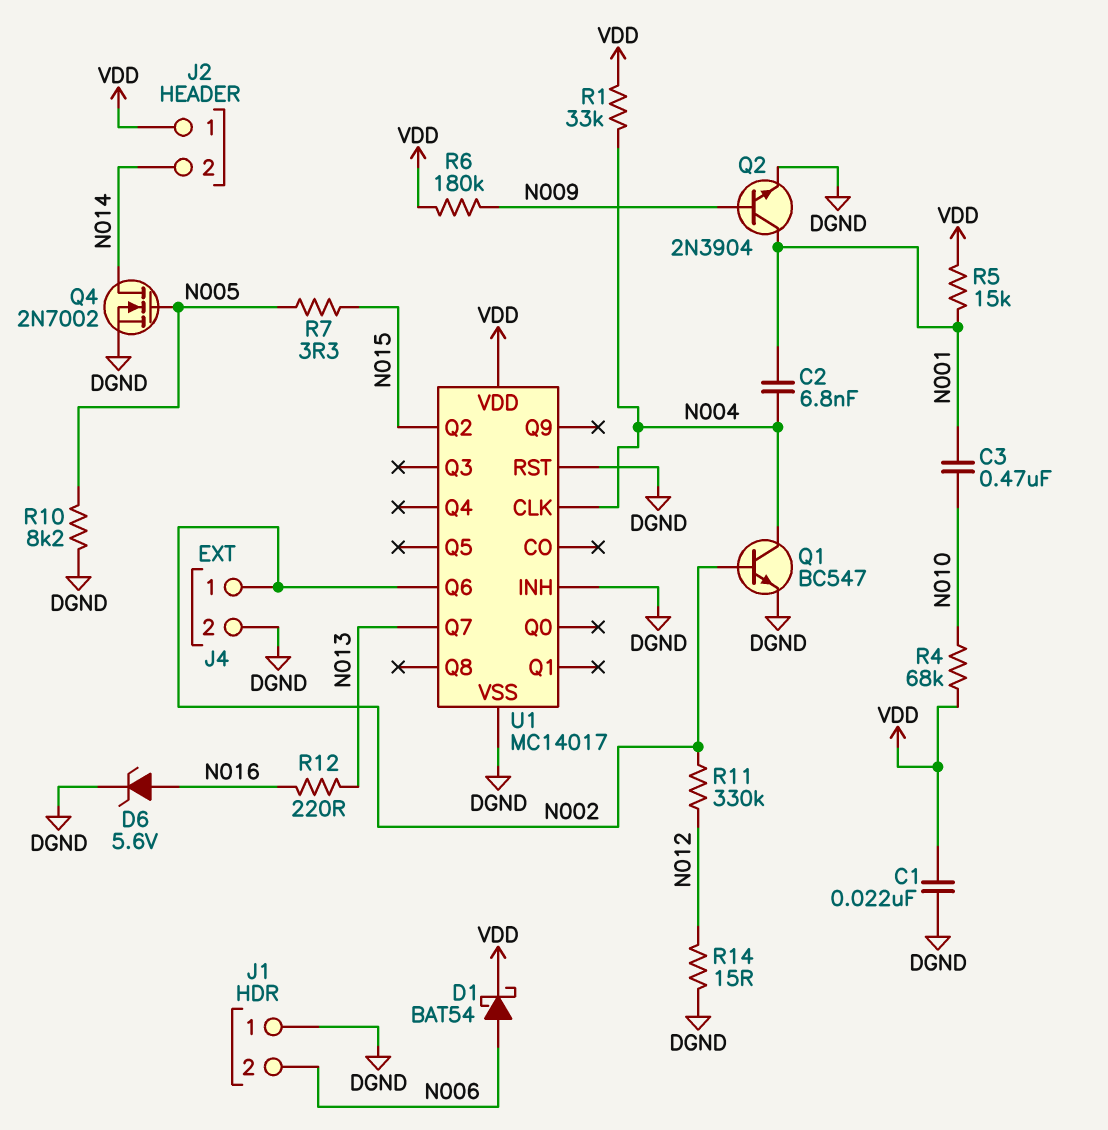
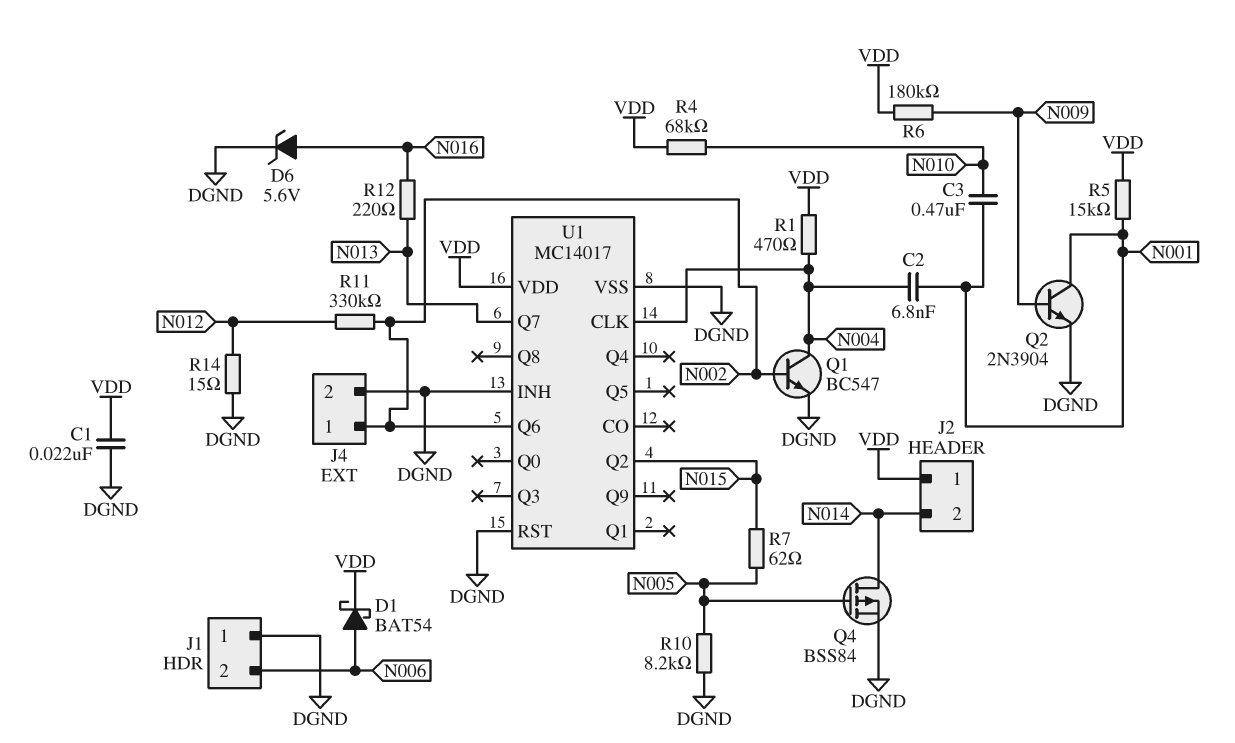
Q4: NMOS 2N7002 (G N005, D N014, S DGND) -> PMOS BSS84 (G N005, D N014, S DGND)
R1: 33k (N004, VDD) -> 470 (N004, VDD)
R7: 3.3 (N005, N015) -> 62 (N005, N015)

